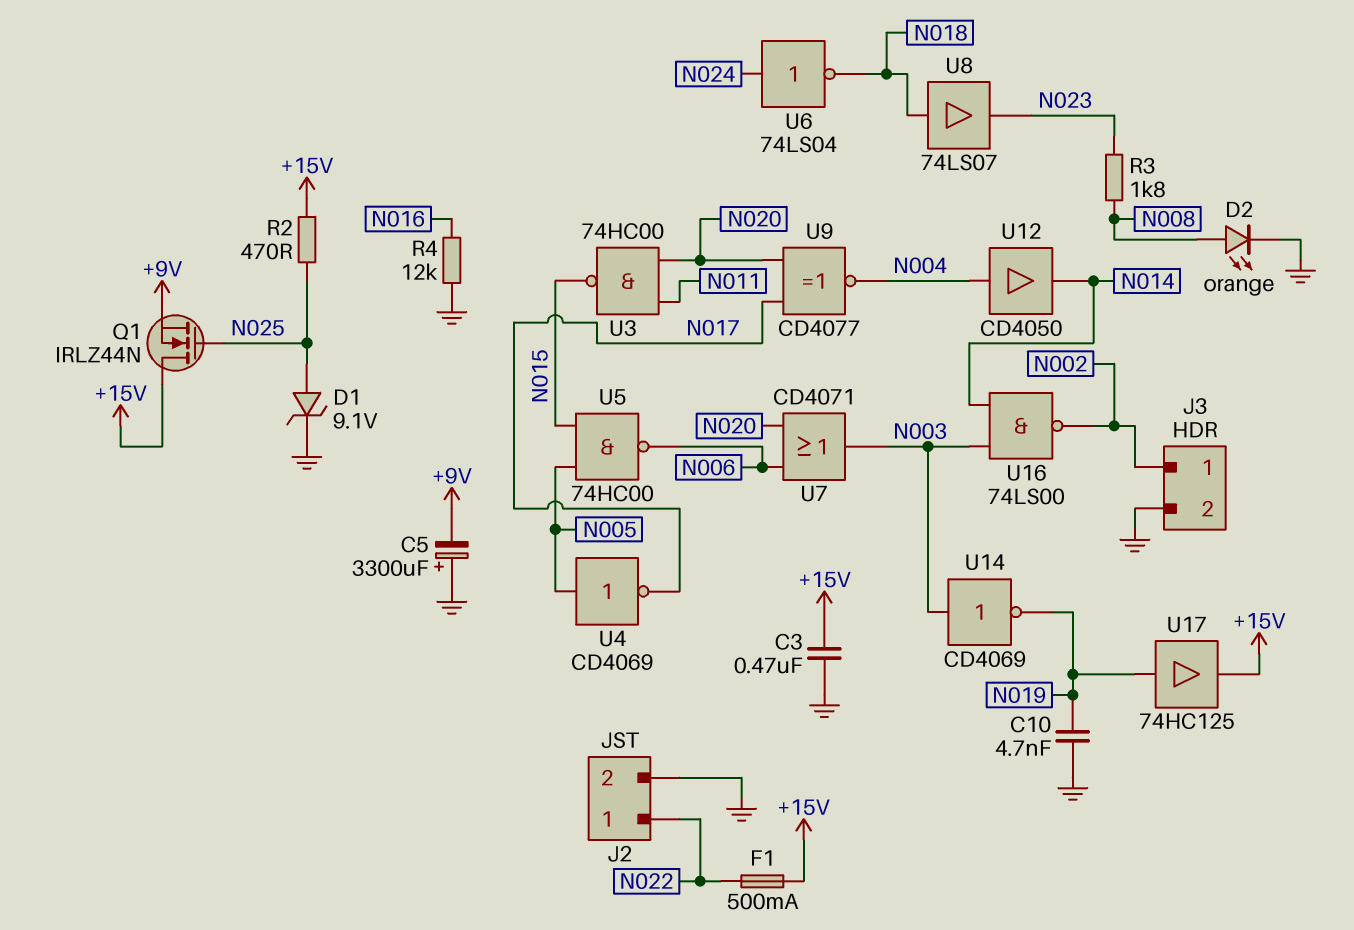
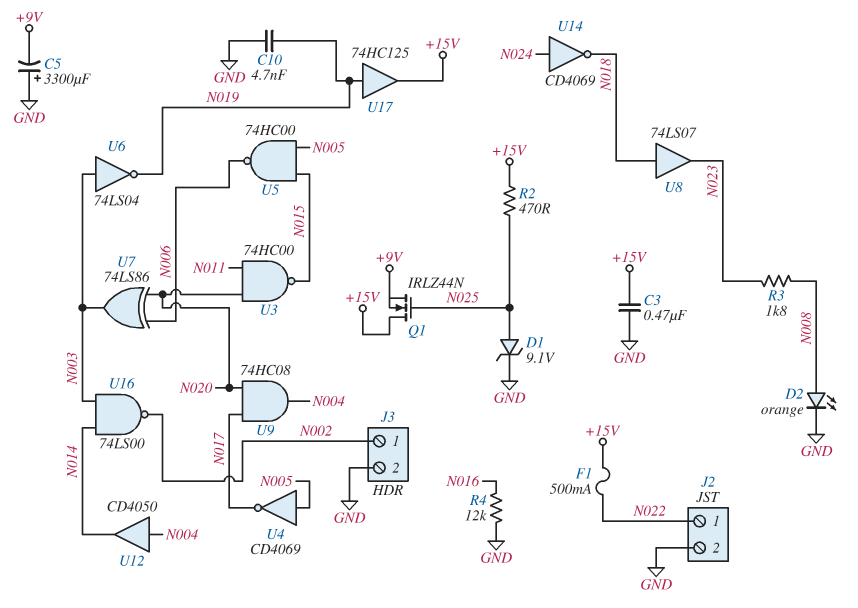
U6: NOT 74LS04 (in N024, out N018) -> NOT 74LS04 (in N003, out N019)
U7: OR CD4071 (in N006, in N020, out N003) -> XOR 74LS86 (in N006, in N020, out N003)
U9: XNOR CD4077 (in N017, in N020, out N004) -> AND 74HC08 (in N017, in N020, out N004)
U14: NOT CD4069 (in N003, out N019) -> NOT CD4069 (in N024, out N018)

